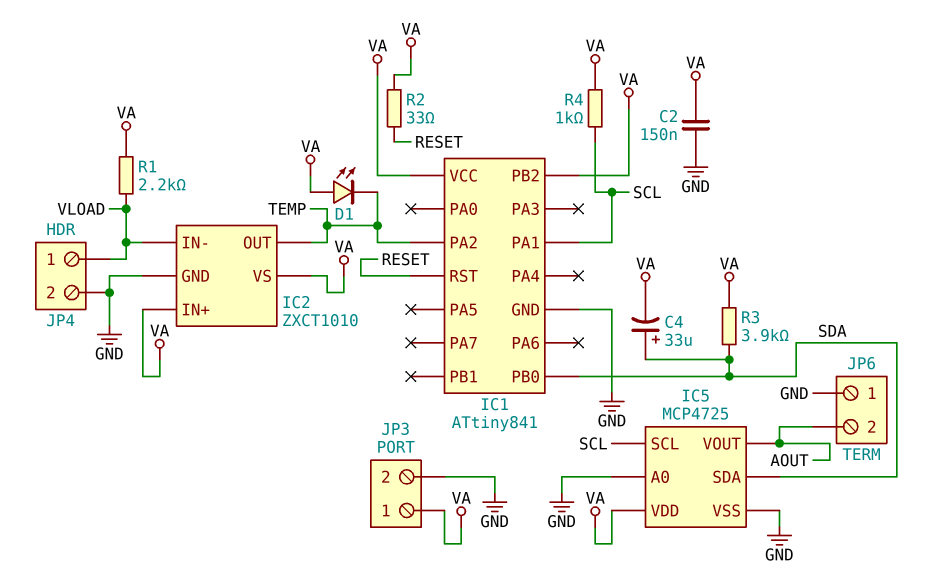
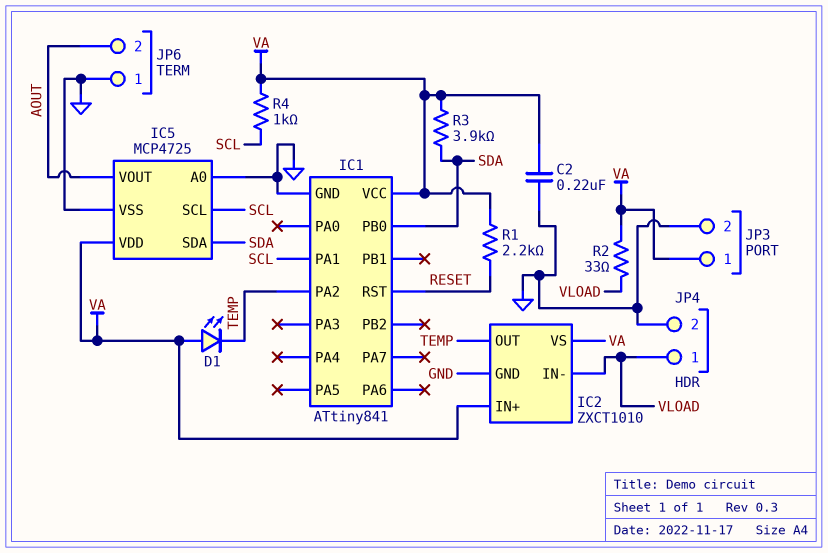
C2: 150nF (GND, VA) -> 220nF (GND, VA)
C4: 33uF (plus SDA, minus VA) -> none
IC1 pin PB2: VA -> none
R1: 2.2k (VA, VLOAD) -> 2.2k (RESET, VA)
R2: 33 (RESET, VA) -> 33 (VA, VLOAD)

